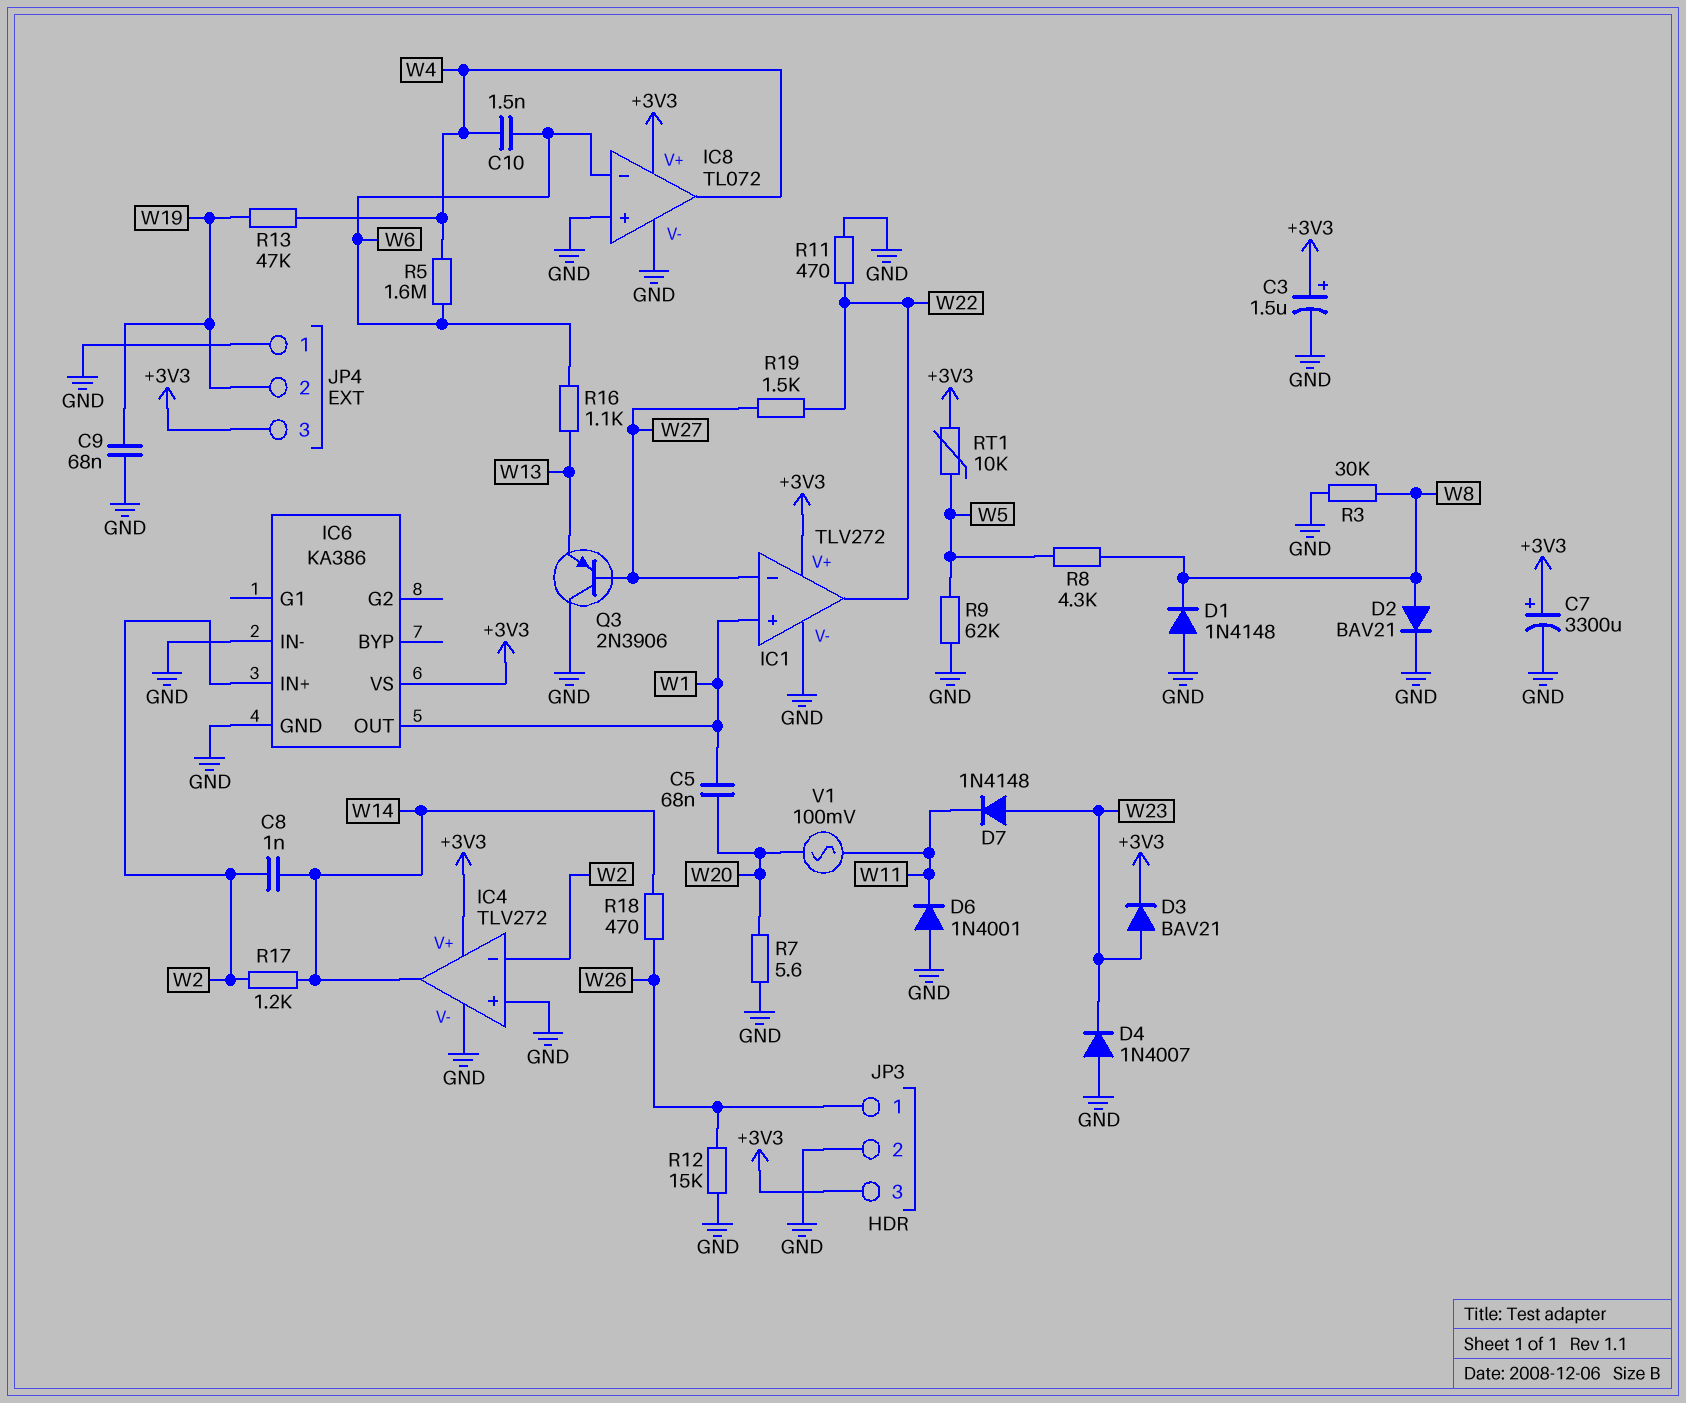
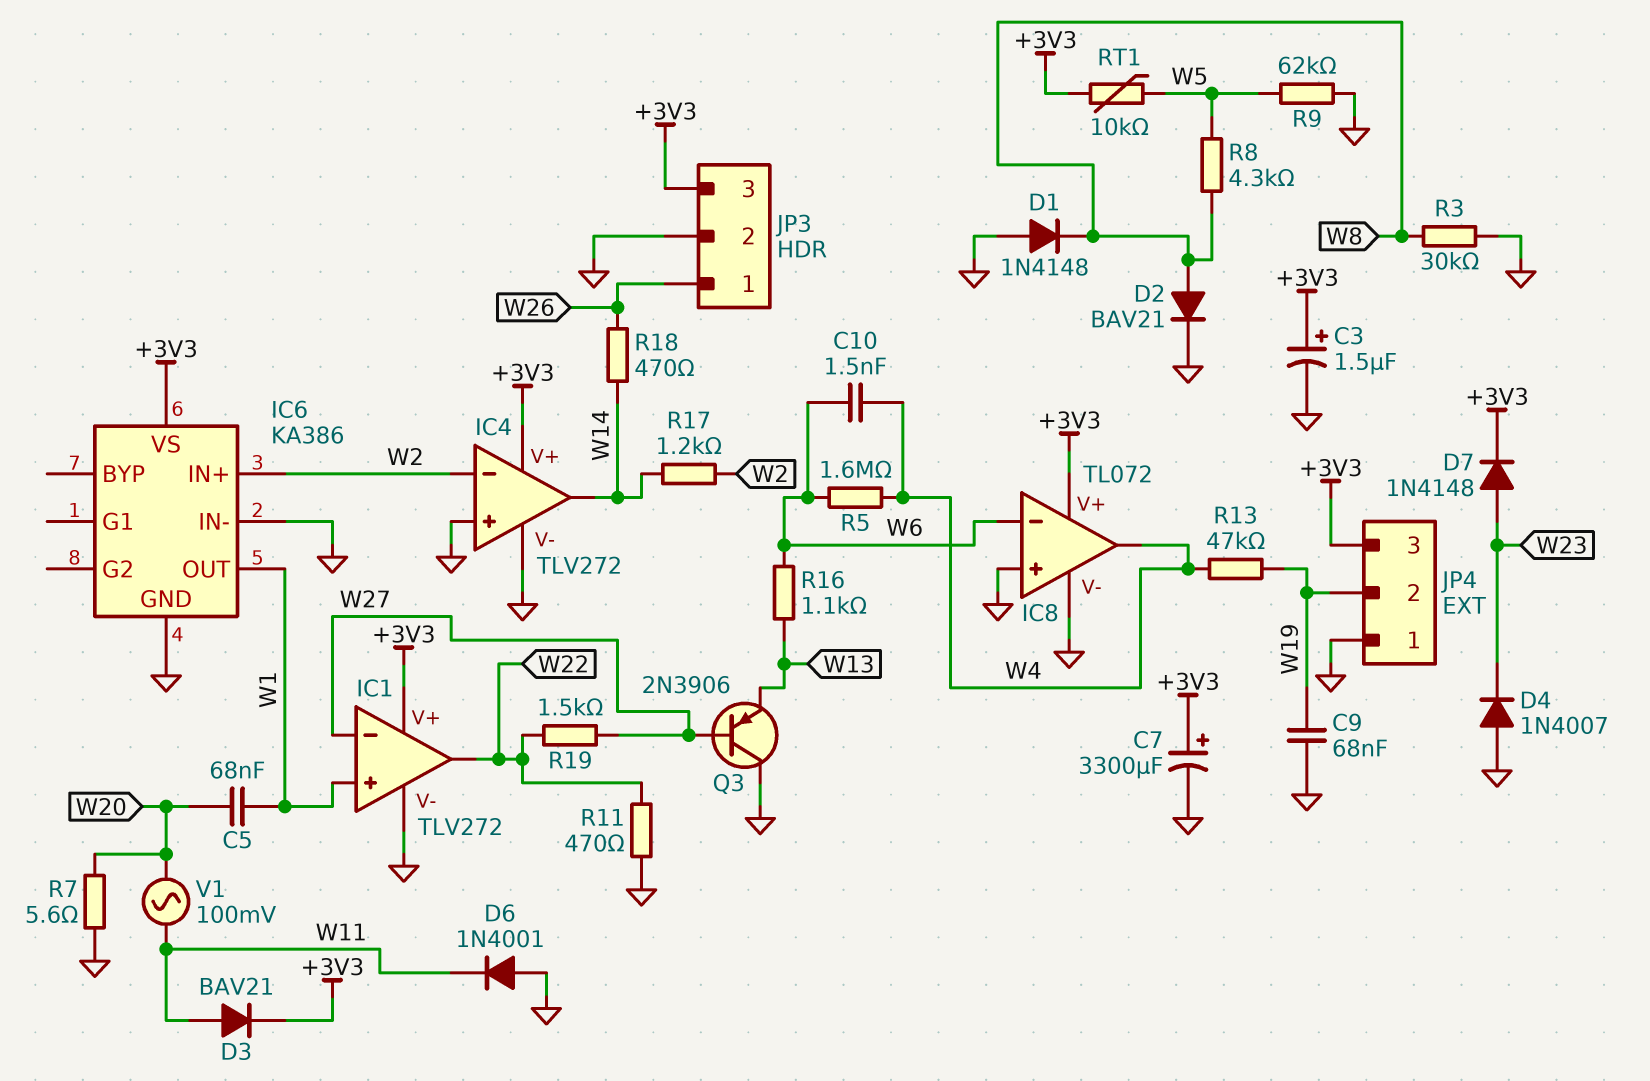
C8: 1nF (W2, W14) -> none
D3: diode BAV21 (A W23, K +3V3) -> diode BAV21 (A W11, K +3V3)
D7: diode 1N4148 (A W23, K W11) -> diode 1N4148 (A W23, K +3V3)
R12: 15k (GND, W26) -> none

